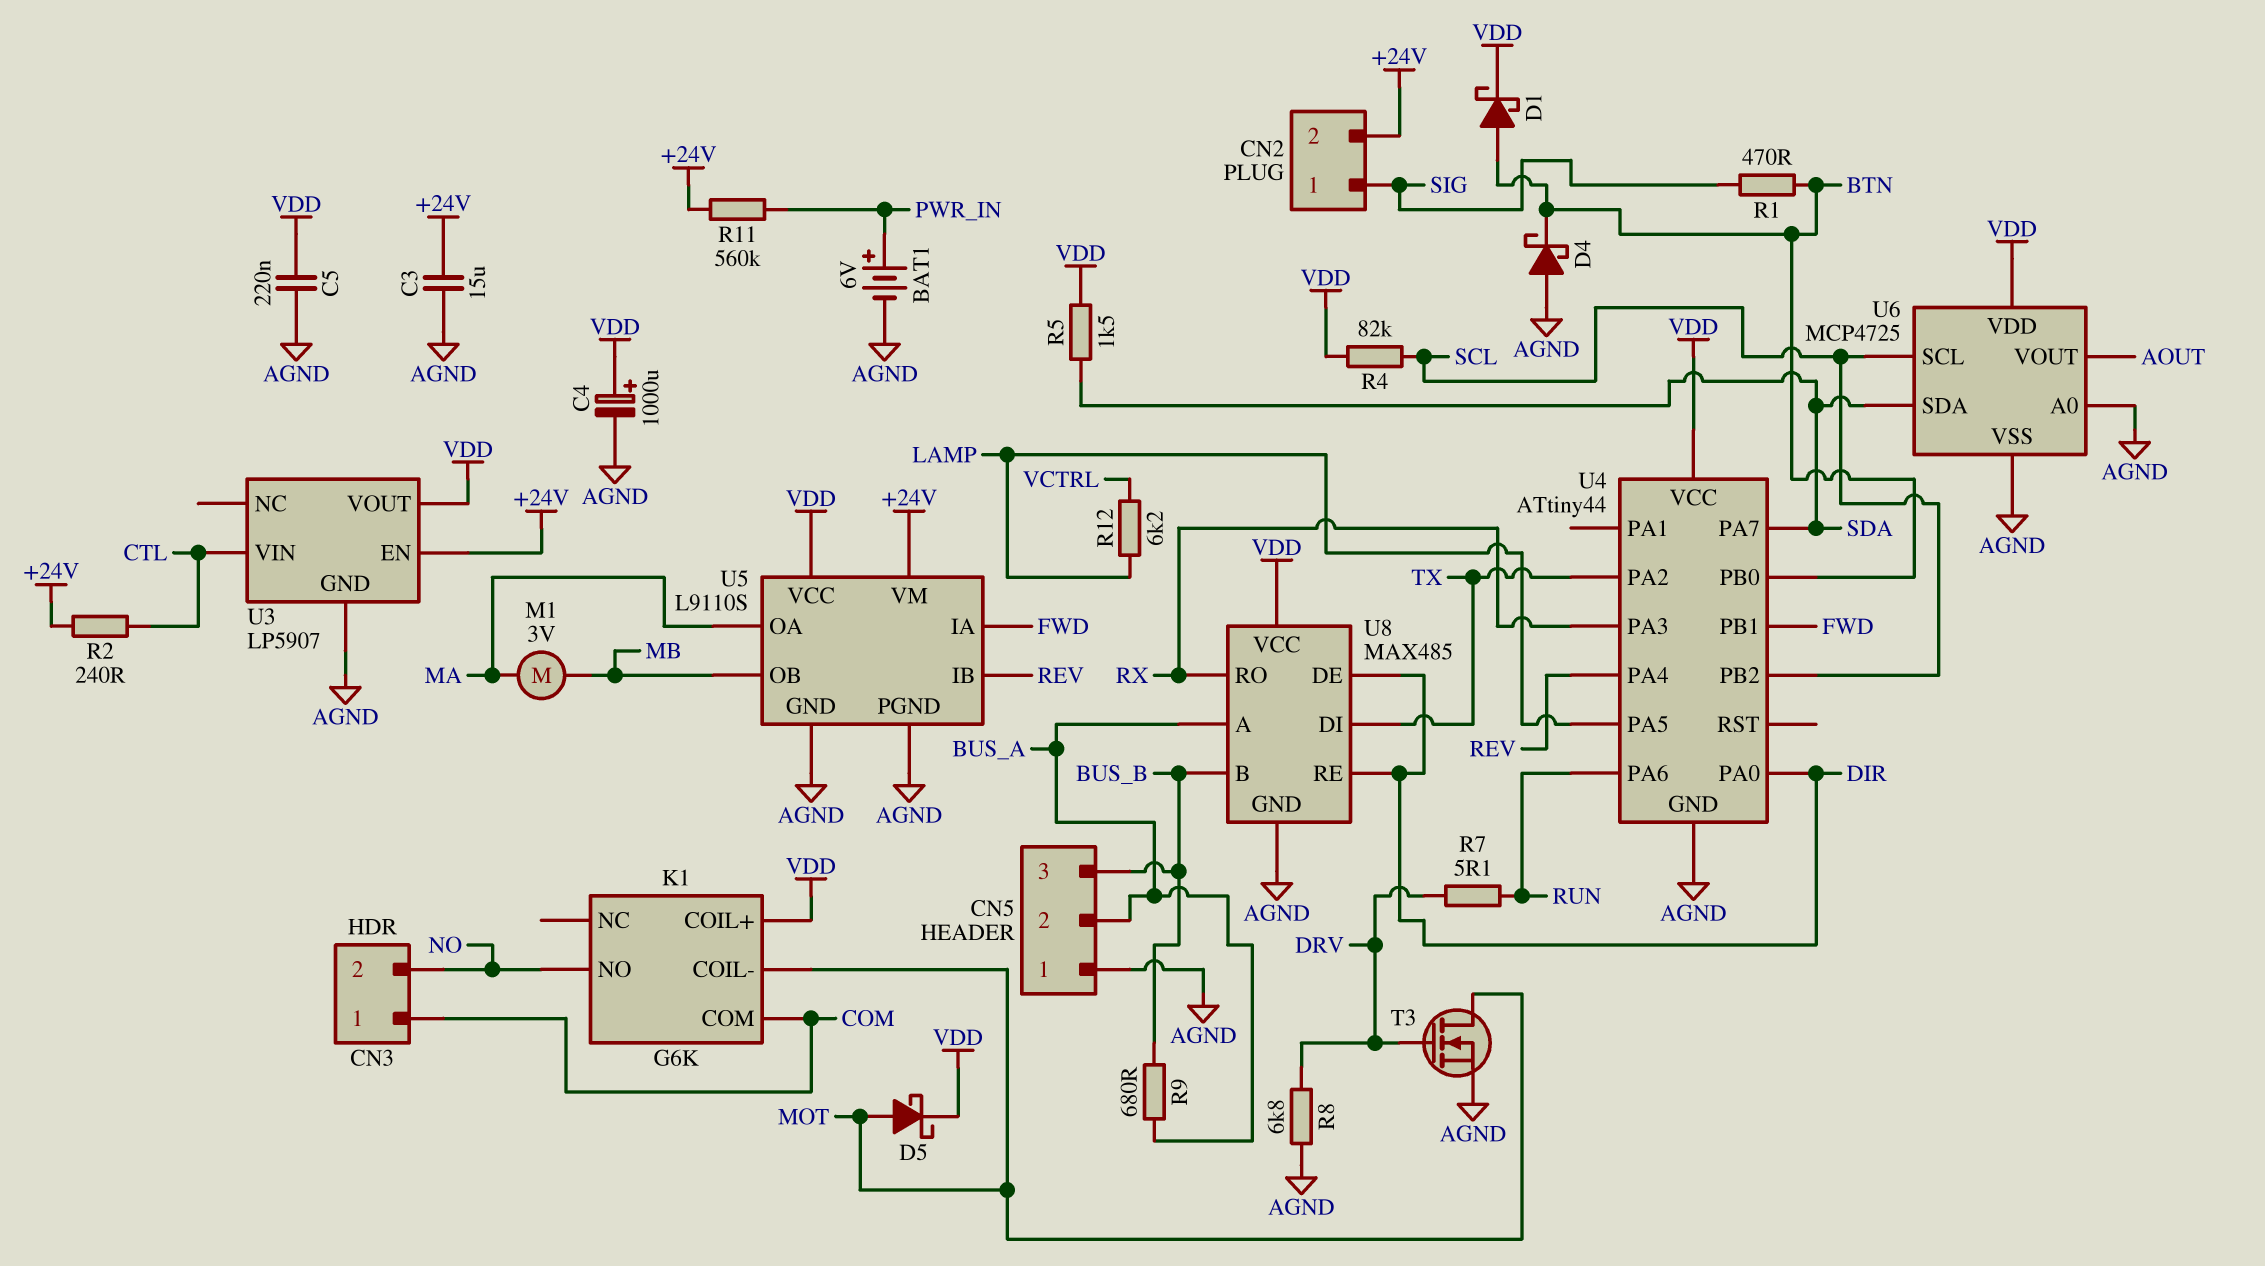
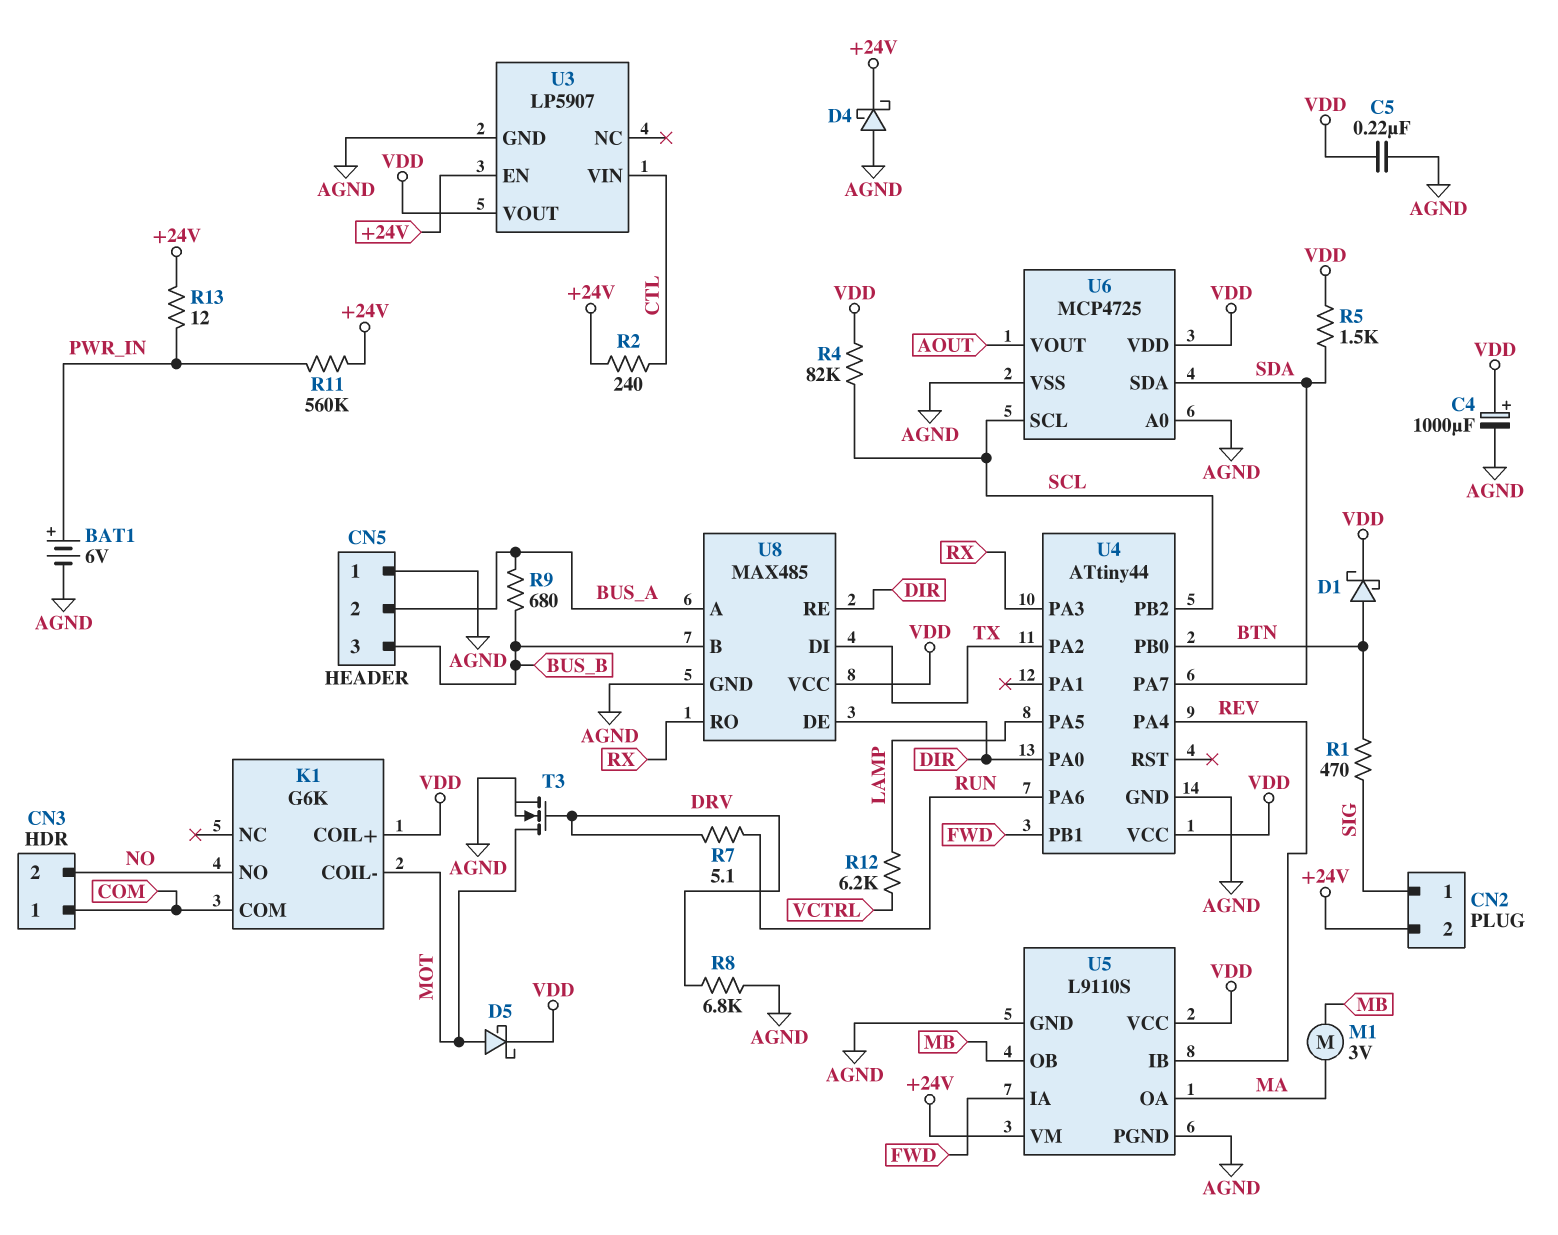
C3: 15uF (+24V, AGND) -> none
D4: schottky (A AGND, K BTN) -> schottky (A AGND, K +24V)
R13: none -> 12 (+24V, PWR_IN)

